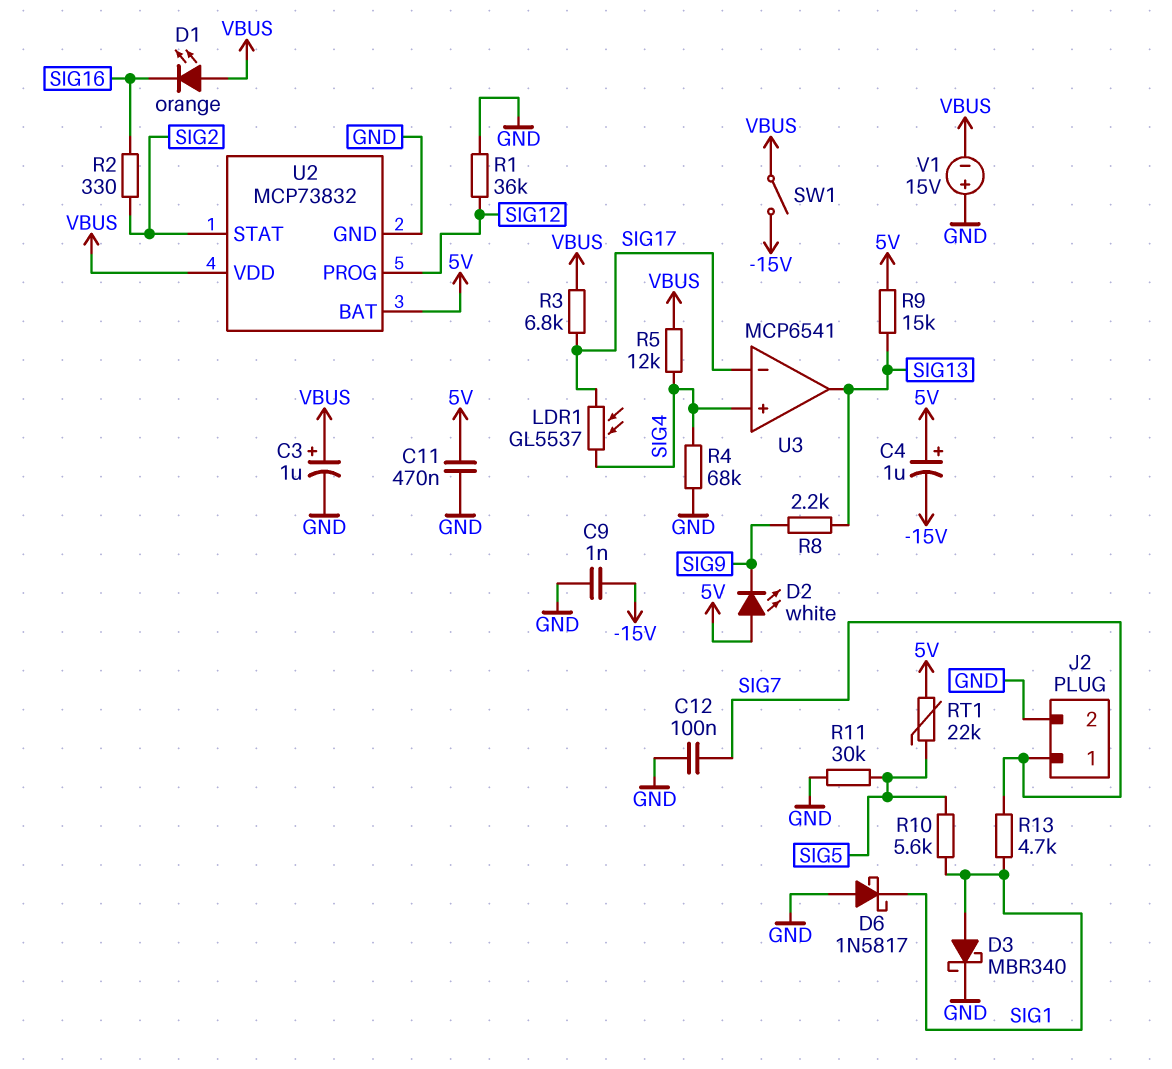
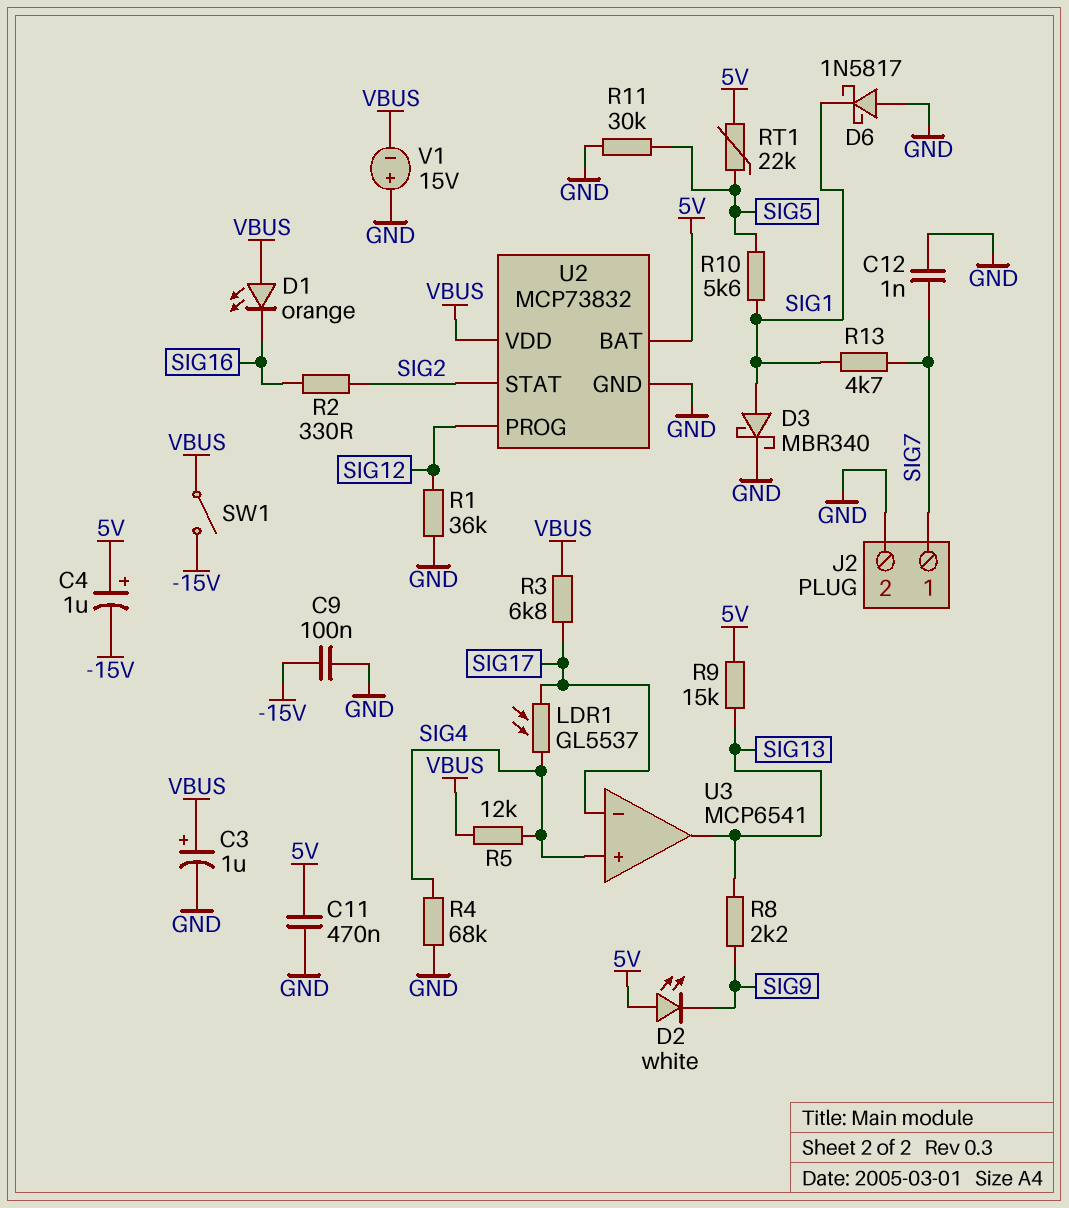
C9: 1nF (-15V, GND) -> 100nF (-15V, GND)
C12: 100nF (GND, SIG7) -> 1nF (GND, SIG7)

